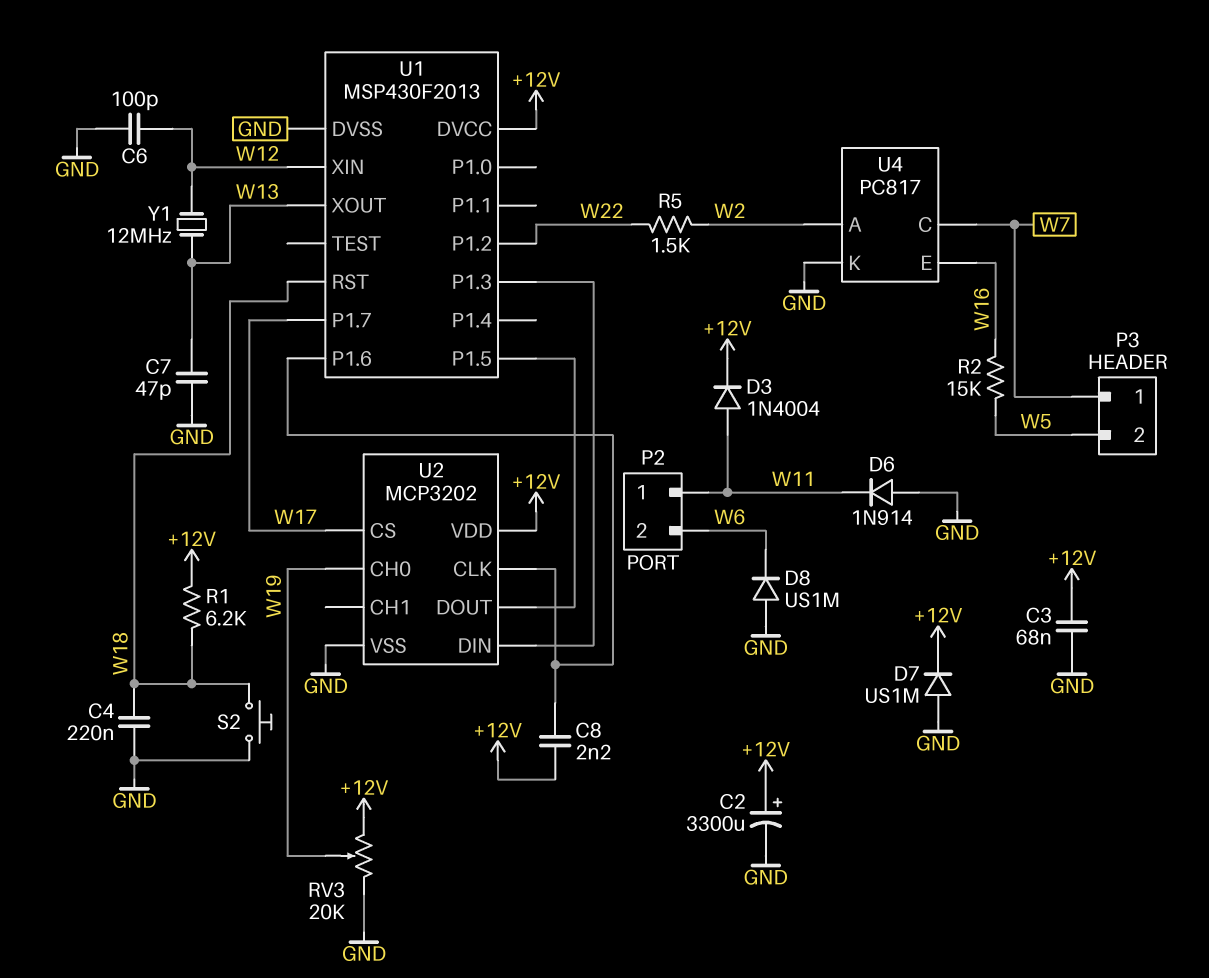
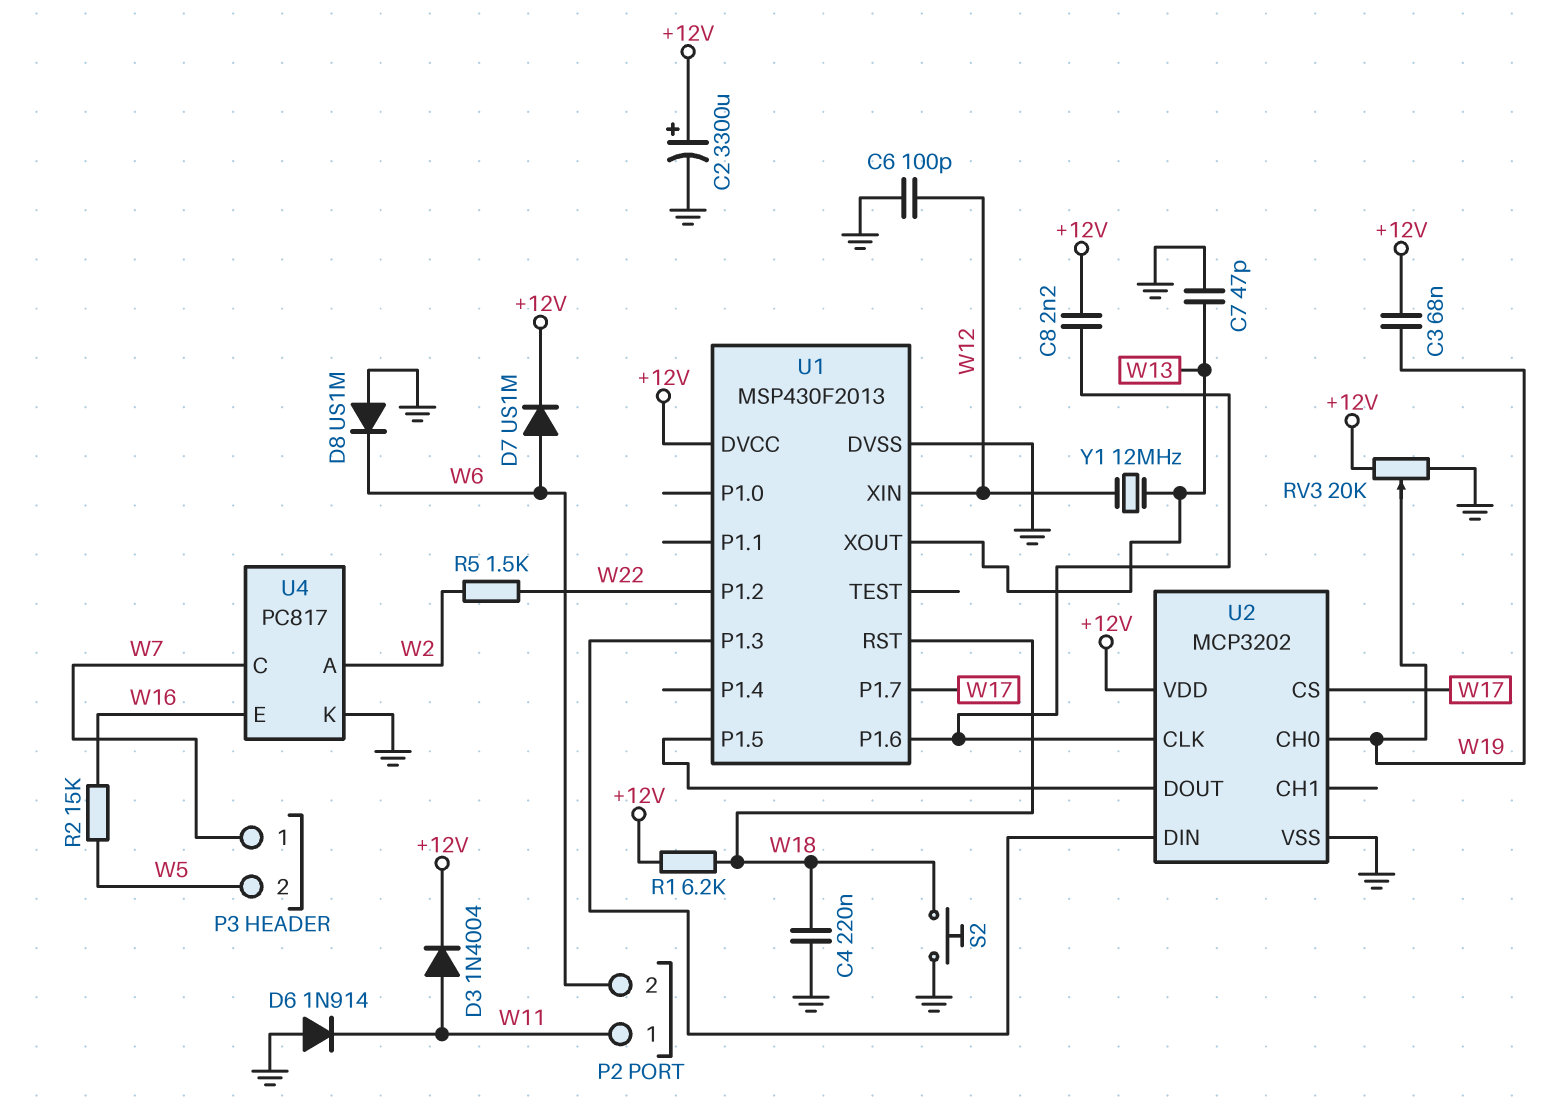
C3: 68nF (+12V, GND) -> 68nF (+12V, W19)
D7: diode US1M (A GND, K +12V) -> diode US1M (A W6, K +12V)

